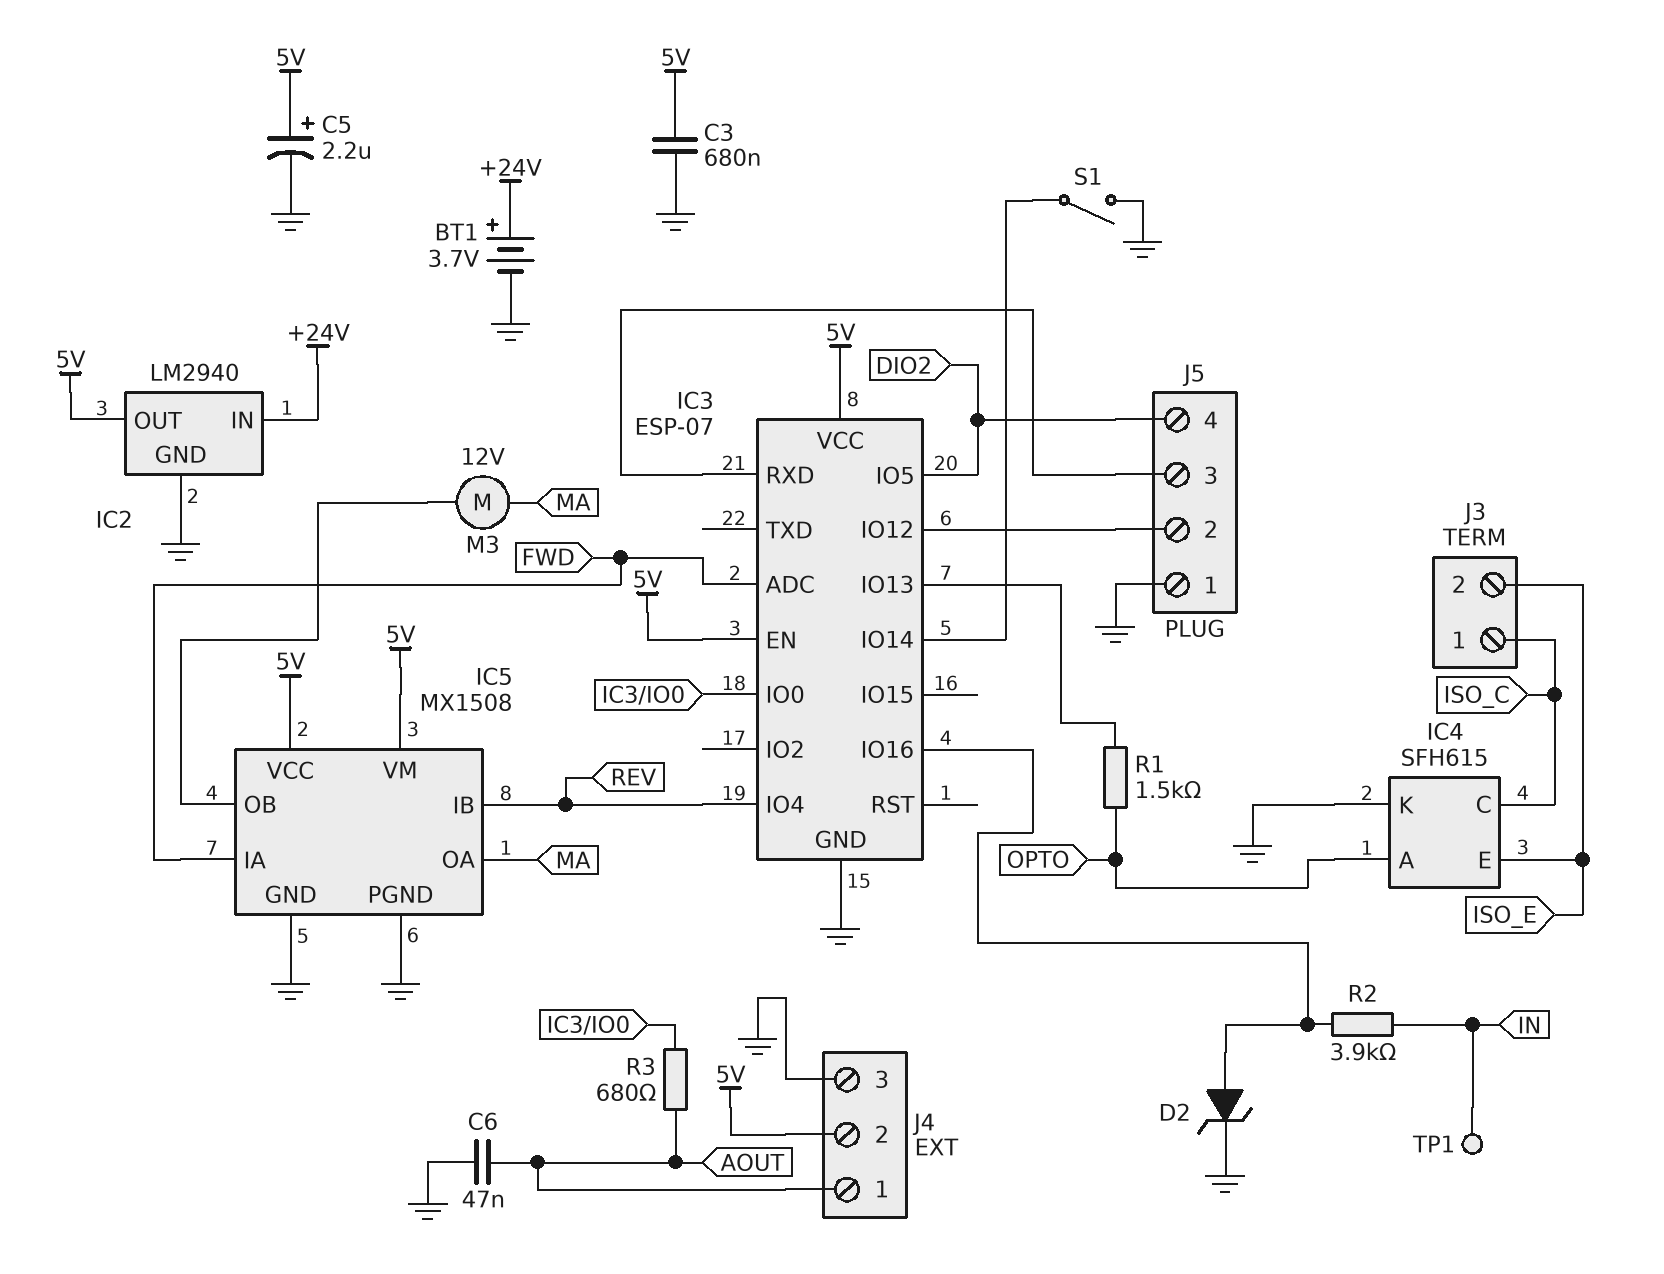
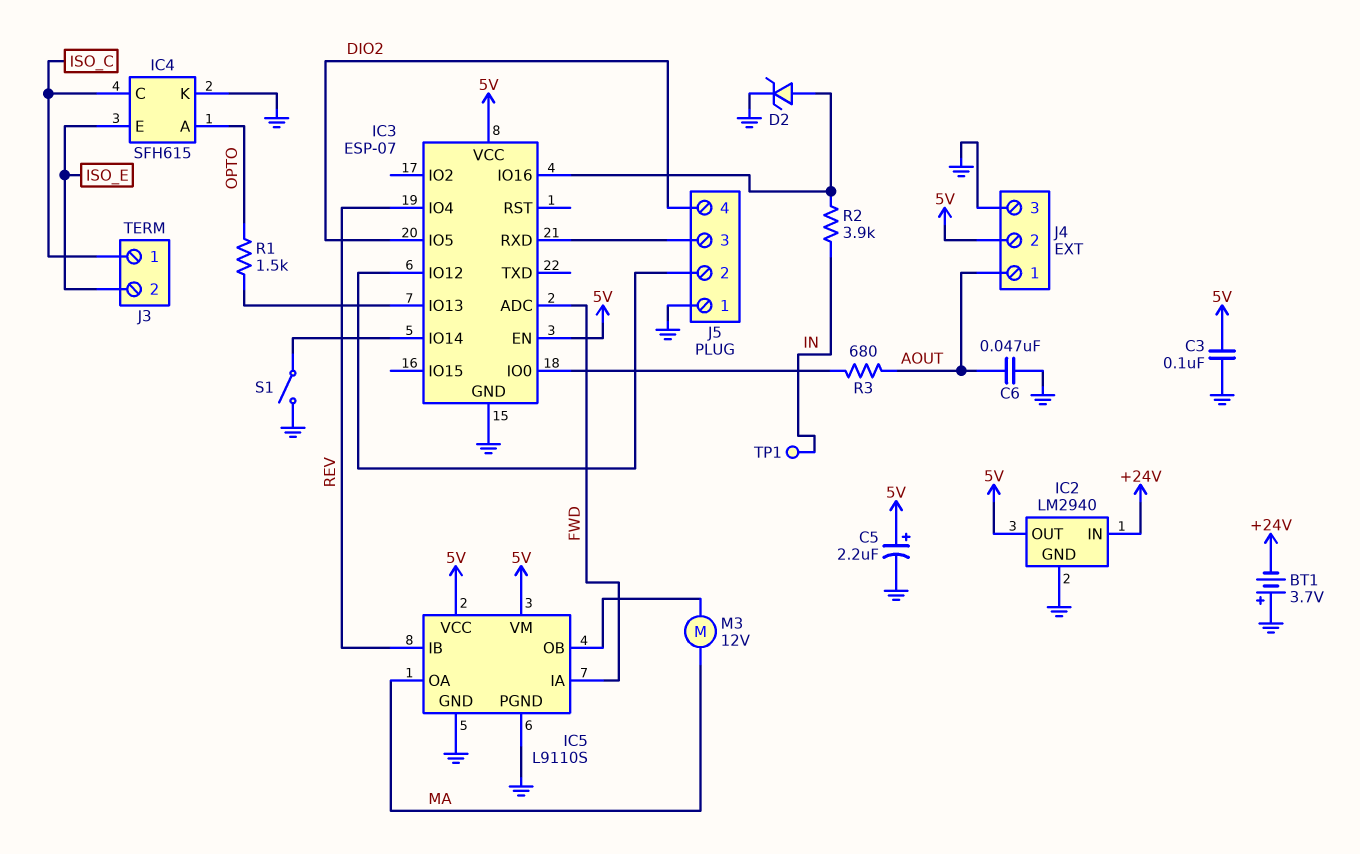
BT1: 3.7V (plus +24V, minus GND) -> 3.7V (plus GND, minus +24V)
C3: 680nF (5V, GND) -> 100nF (5V, GND)
IC5: MX1508 -> L9110S

